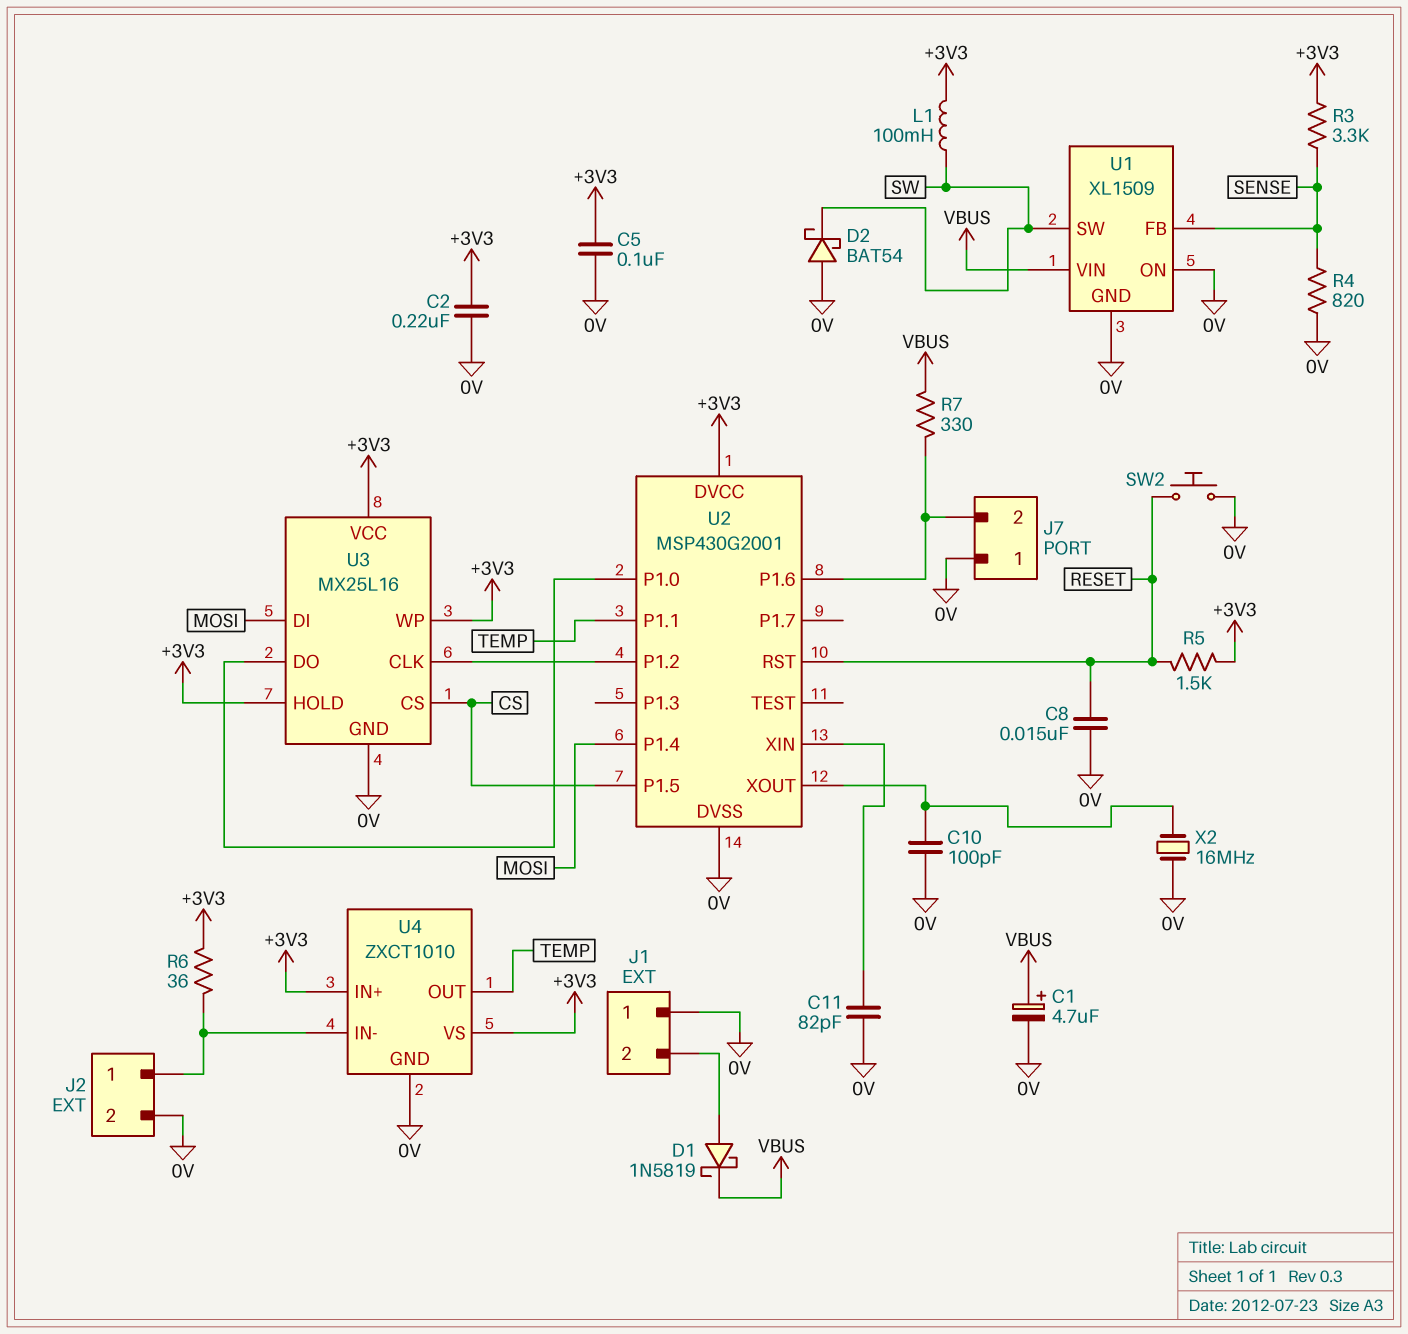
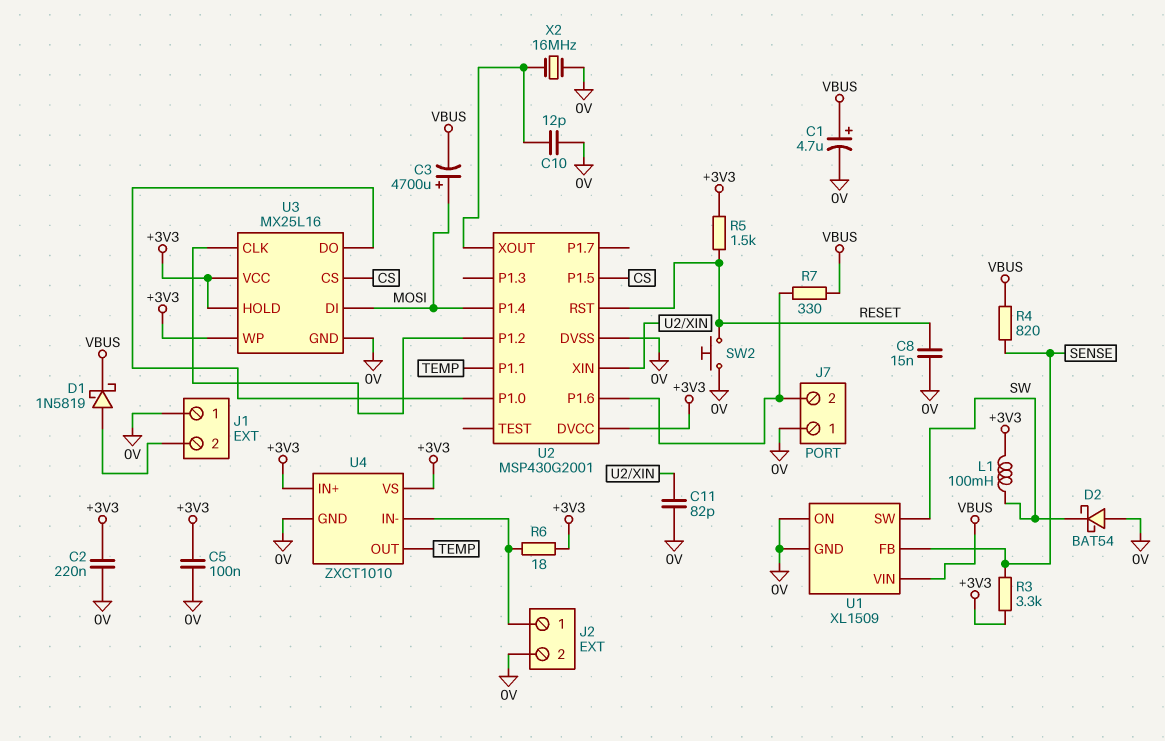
C3: none -> 4700uF (plus MOSI, minus VBUS)
C10: 100pF (0V, U2/XOUT) -> 12pF (0V, U2/XOUT)
R4: 820 (0V, SENSE) -> 820 (SENSE, VBUS)
R6: 36 (+3V3, J2/1) -> 18 (+3V3, J2/1)

